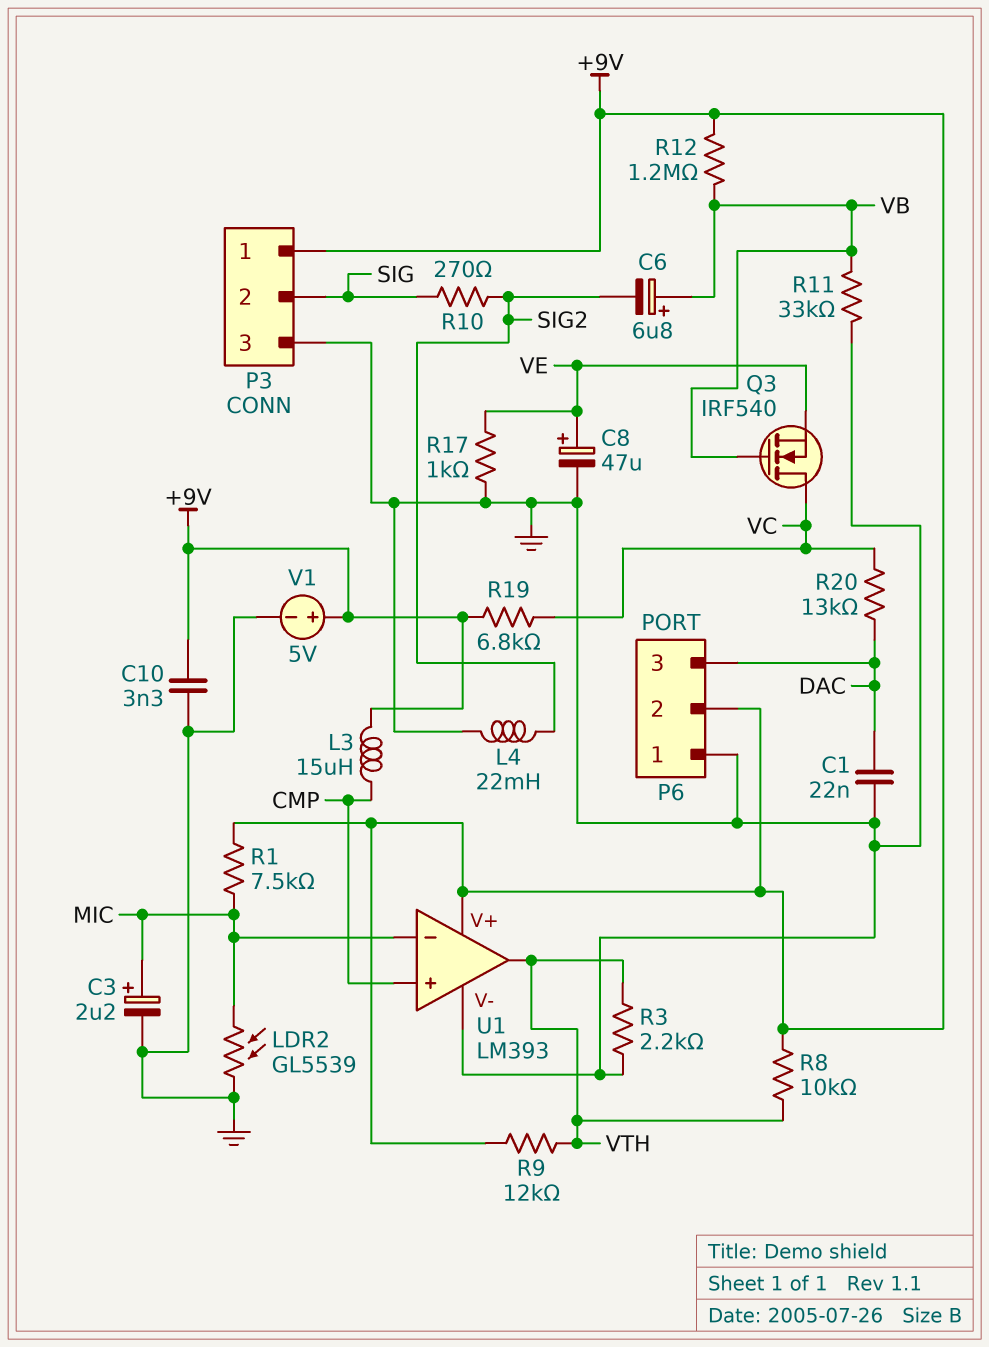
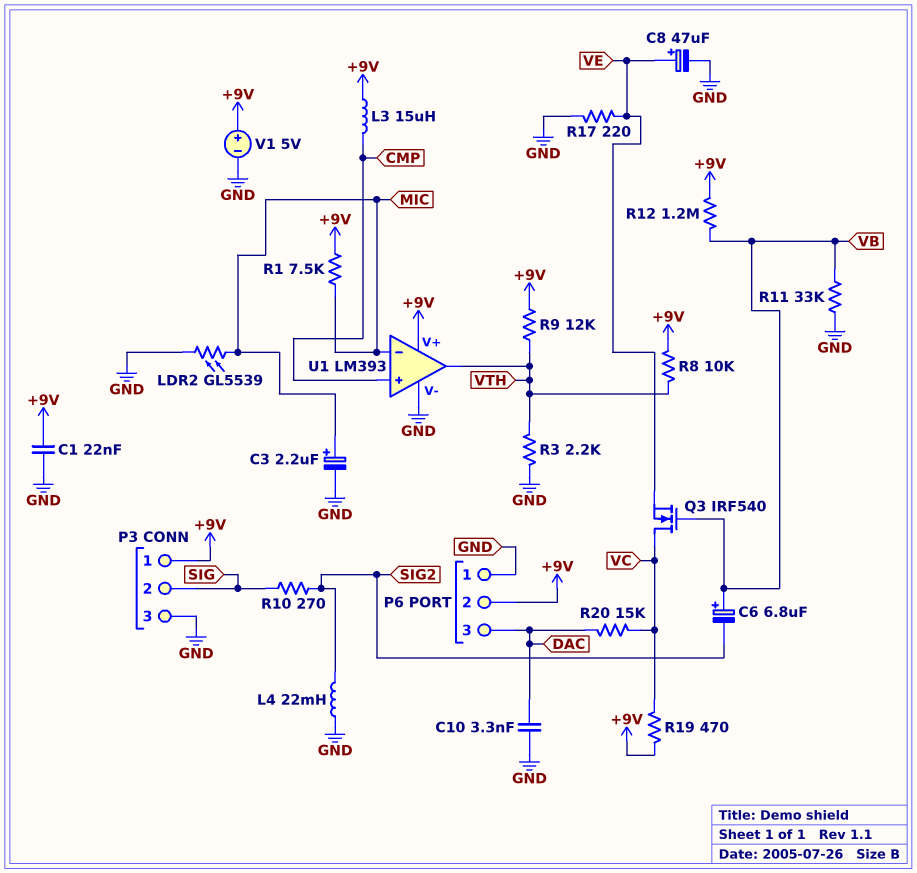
C1: 22nF (DAC, GND) -> 22nF (+9V, GND)
C10: 3.3nF (+9V, GND) -> 3.3nF (DAC, GND)
R17: 1k (GND, VE) -> 220 (GND, VE)
R19: 6.8k (+9V, VC) -> 470 (+9V, VC)
R20: 13k (DAC, VC) -> 15k (DAC, VC)

